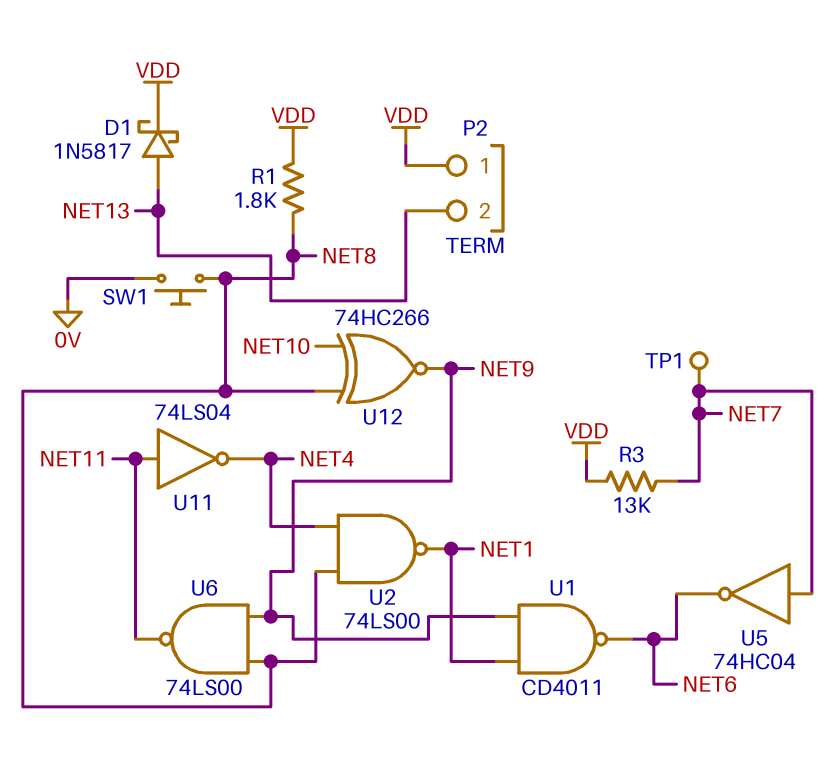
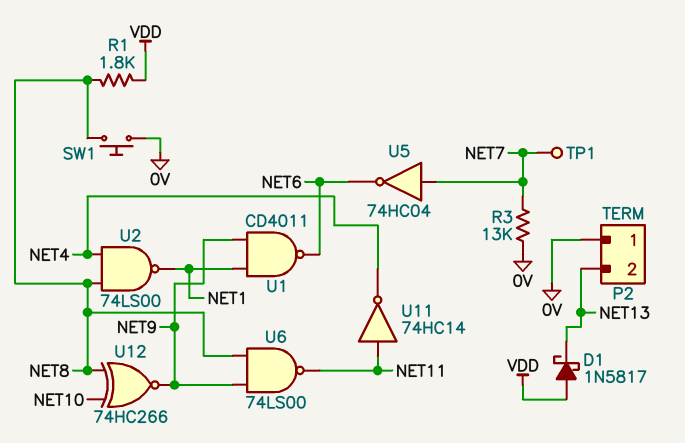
D1: schottky 1N5817 (A NET13, K VDD) -> schottky 1N5817 (A VDD, K NET13)
P2 pin 1: VDD -> 0V
R3: 13k (NET7, VDD) -> 13k (0V, NET7)
U11: NOT 74LS04 (in NET11, out NET4) -> NOT 74HC14 (in NET11, out NET4)

